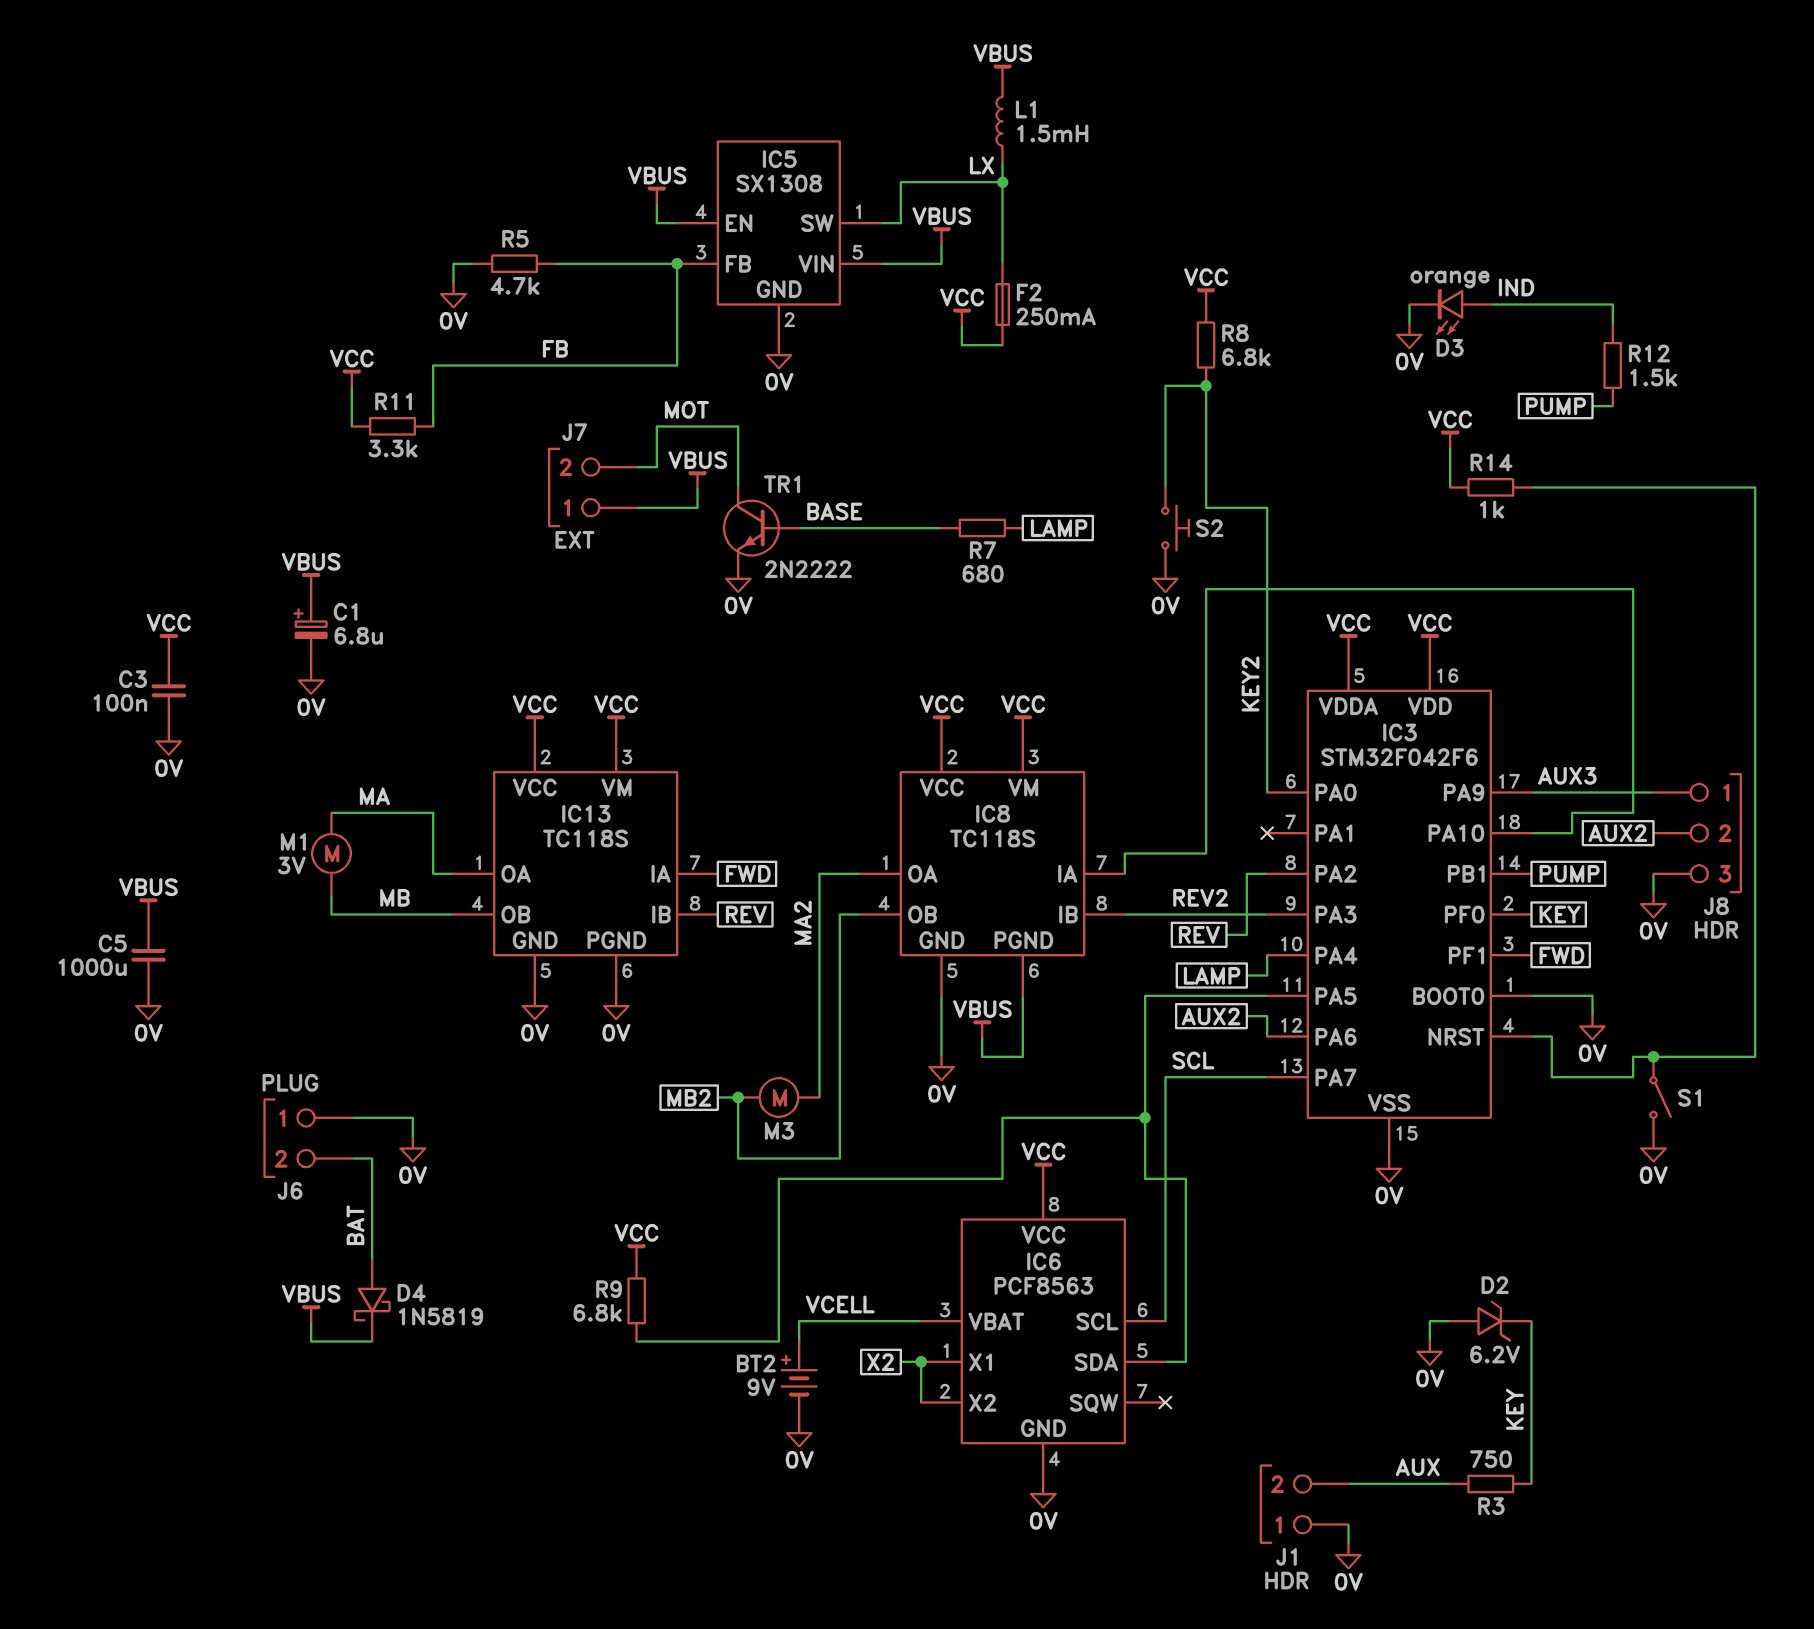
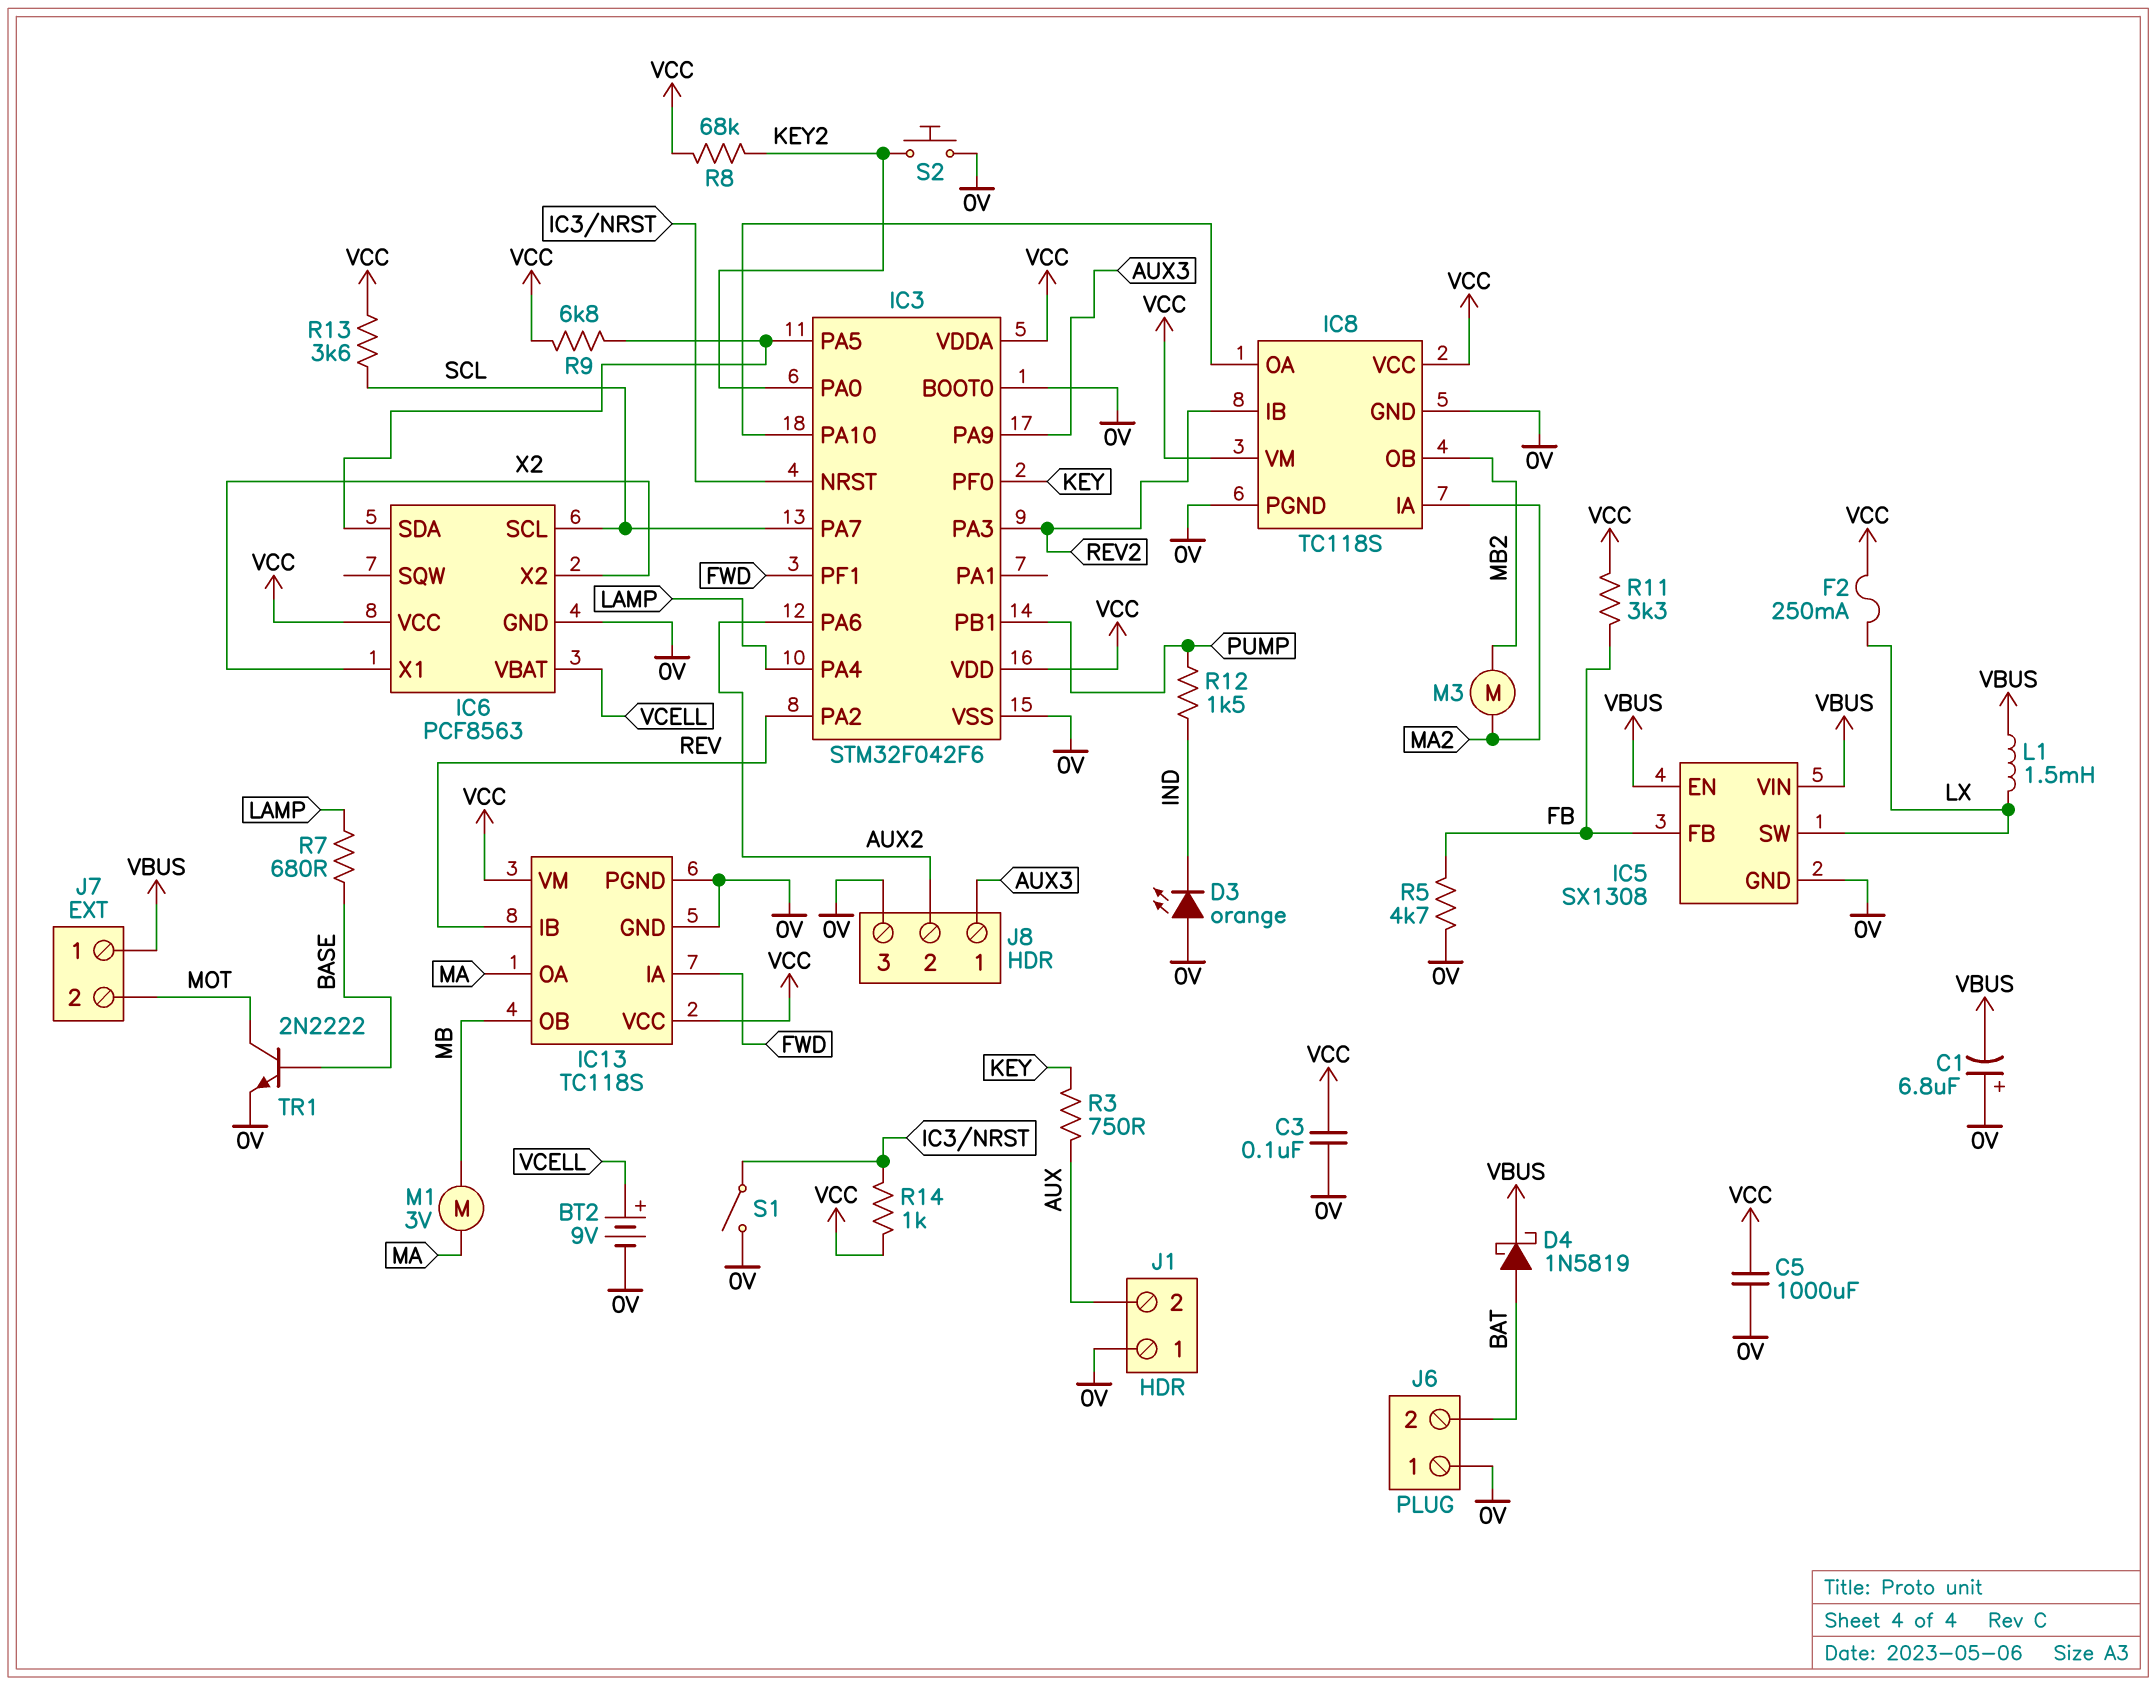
C1: 6.8uF (plus VBUS, minus 0V) -> 6.8uF (plus 0V, minus VBUS)
C5: 1000uF (0V, VBUS) -> 1000uF (0V, VCC)
D2: zener 6.2V (A 0V, K KEY) -> none
D3: LED orange (A IND, K 0V) -> LED orange (A 0V, K IND)
IC8 pin IA: IC3/PA10 -> MA2
IC8 pin OA: MA2 -> IC3/PA10
IC8 pin PGND: VBUS -> 0V
R8: 6.8k (KEY2, VCC) -> 68k (KEY2, VCC)
R13: none -> 3.6k (SCL, VCC)

